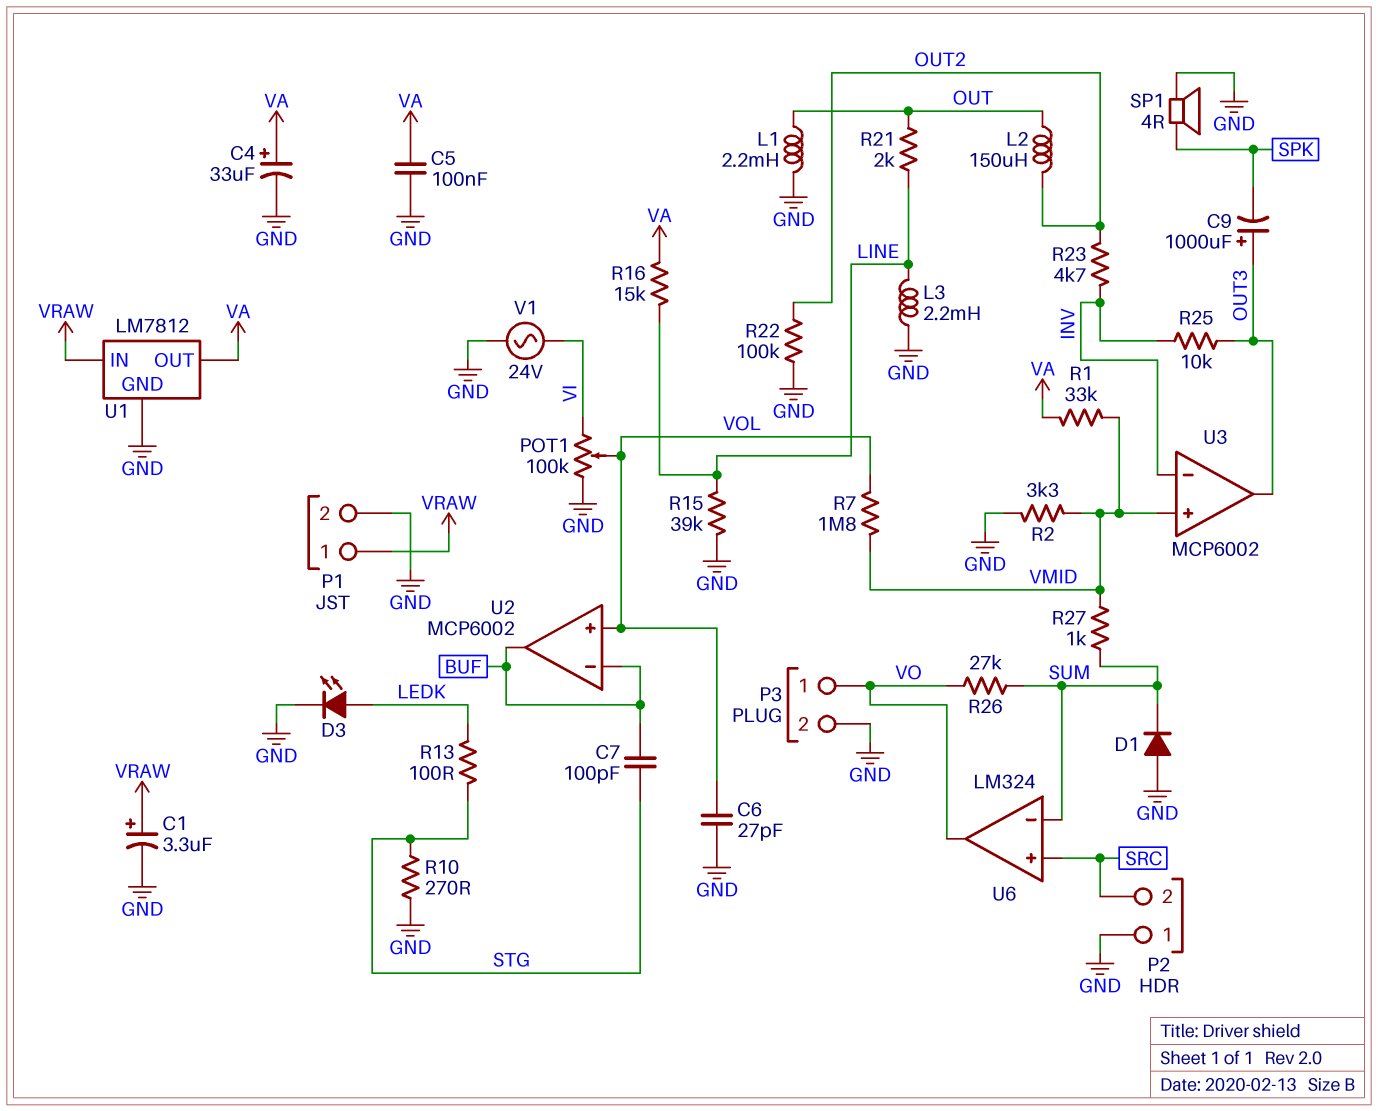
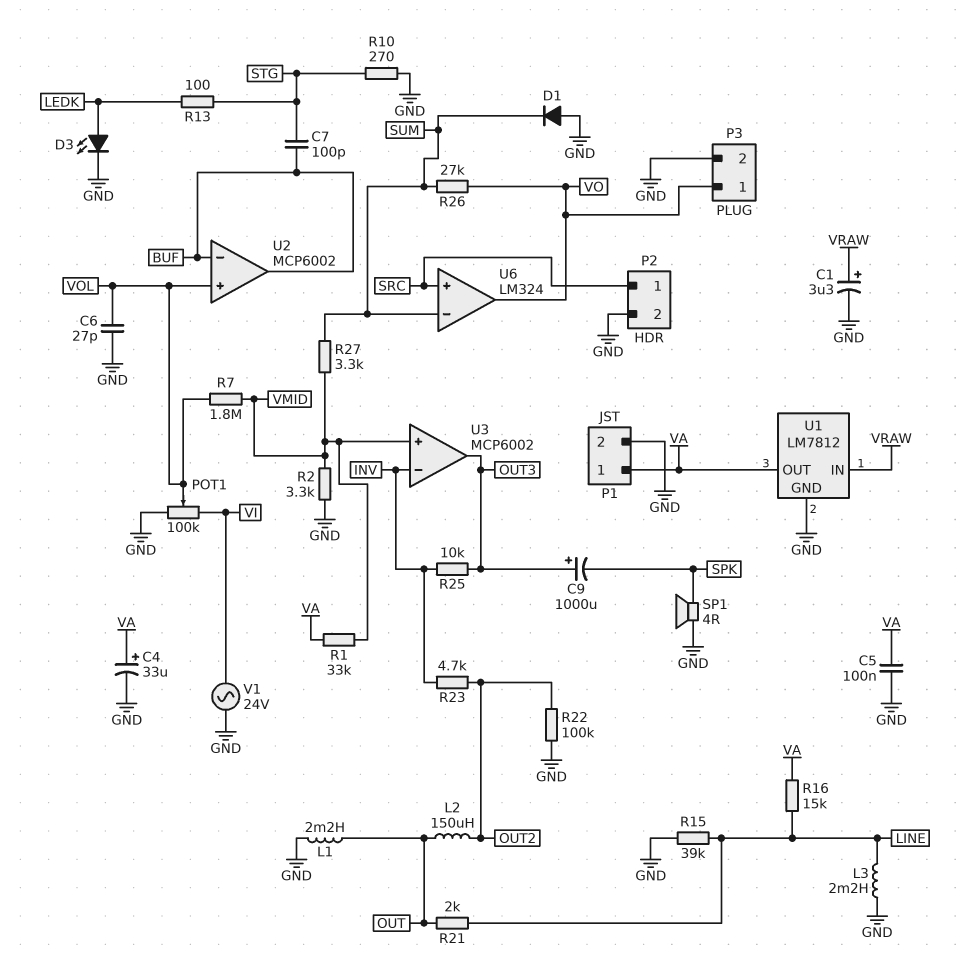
P1 pin 1: VRAW -> VA
P2 pin 1: GND -> SRC
P2 pin 2: SRC -> GND
R27: 1k (SUM, VMID) -> 3.3k (SUM, VMID)

